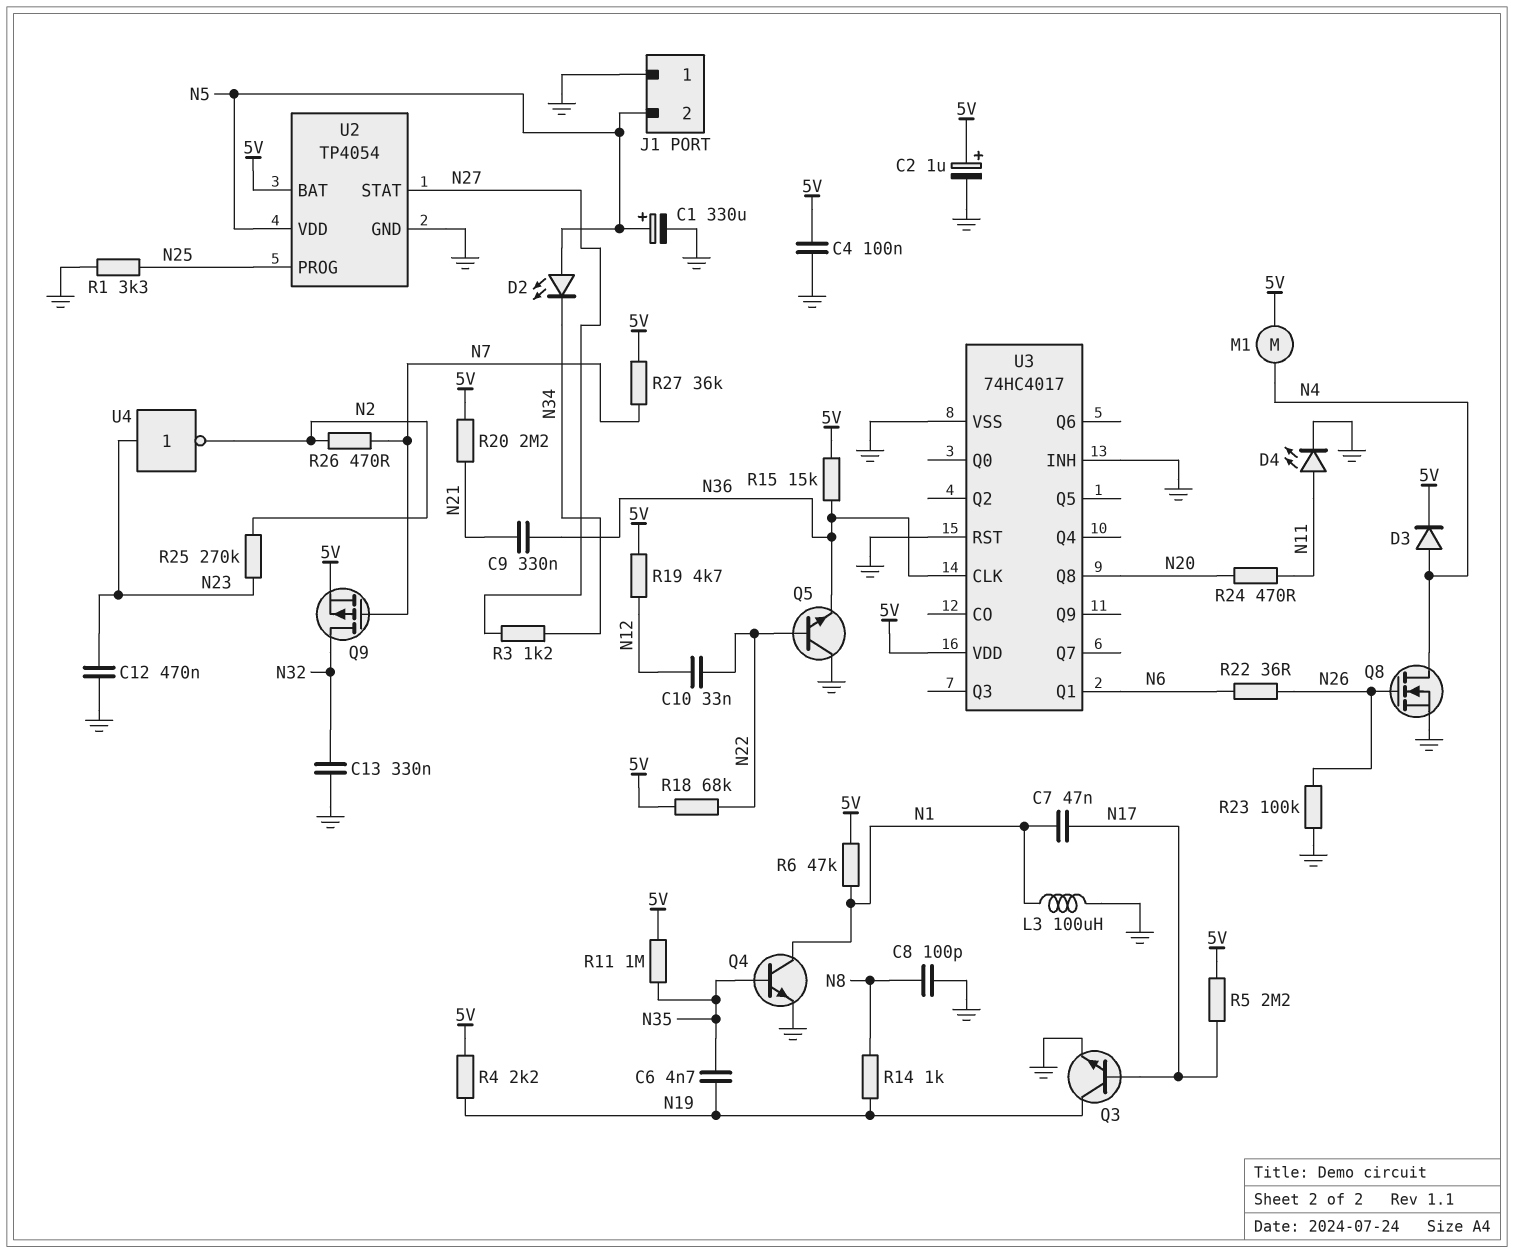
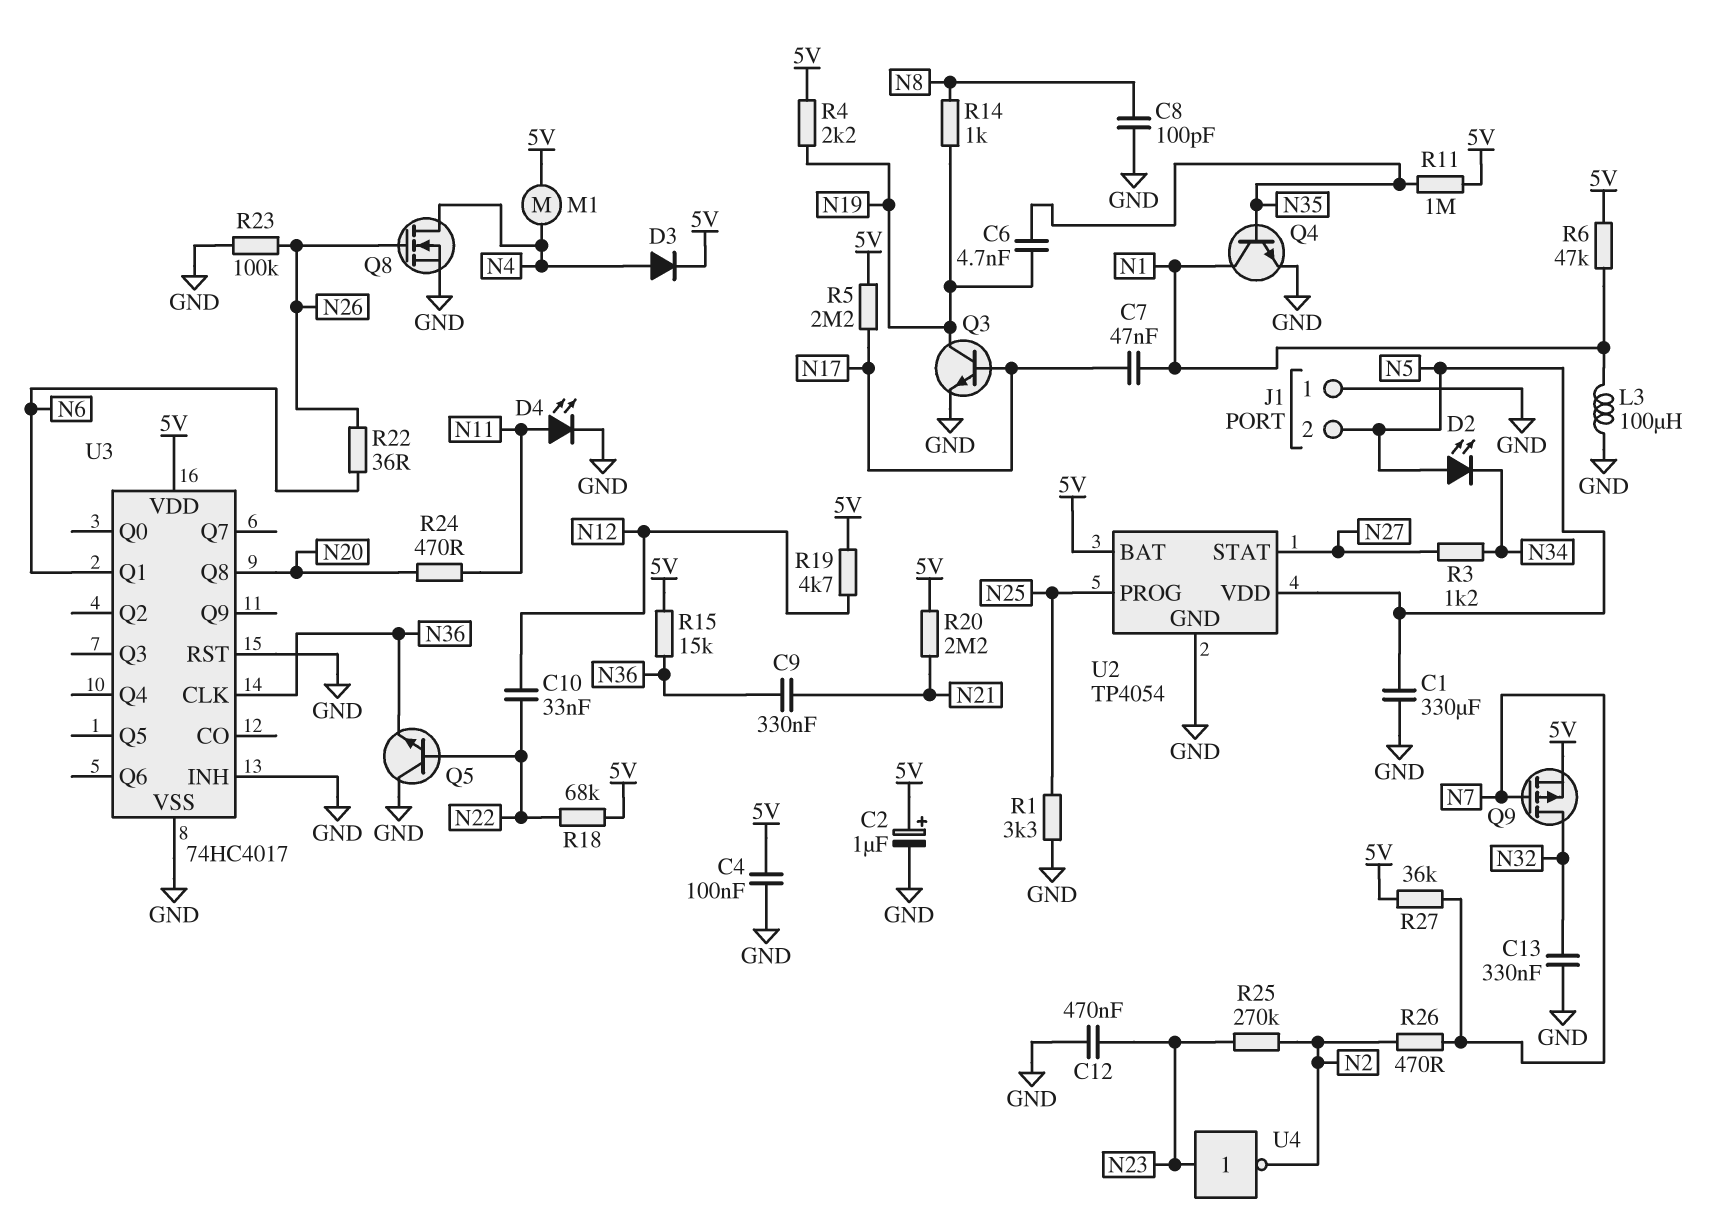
C1: 330uF (plus N5, minus GND) -> 330uF (GND, N5)

